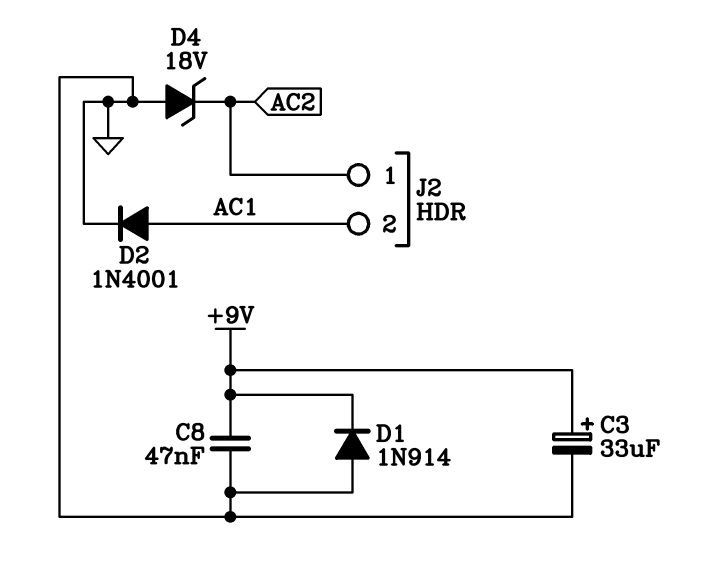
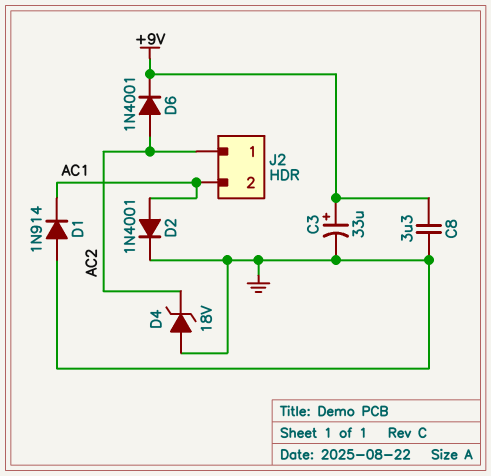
C8: 47nF (+9V, GND) -> 3.3uF (+9V, GND)
D1: diode 1N914 (A GND, K +9V) -> diode 1N914 (A GND, K AC1)
D6: none -> diode 1N4001 (A AC2, K +9V)

